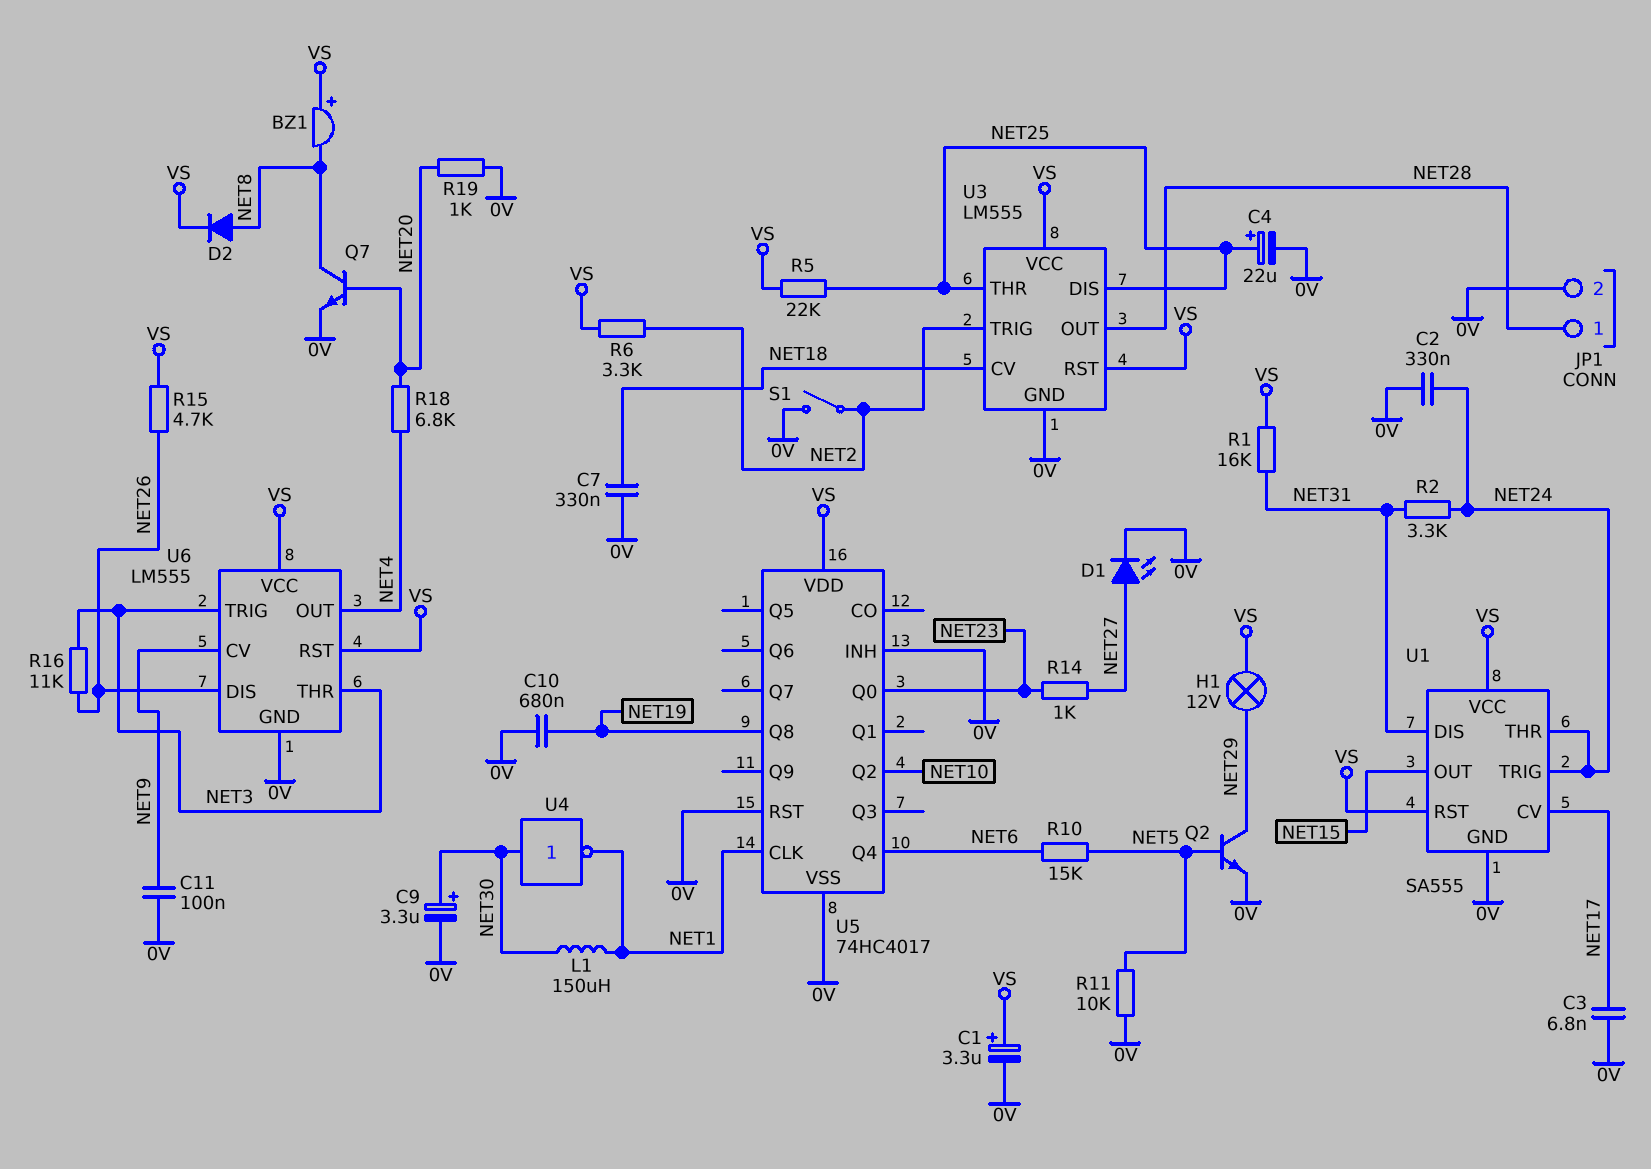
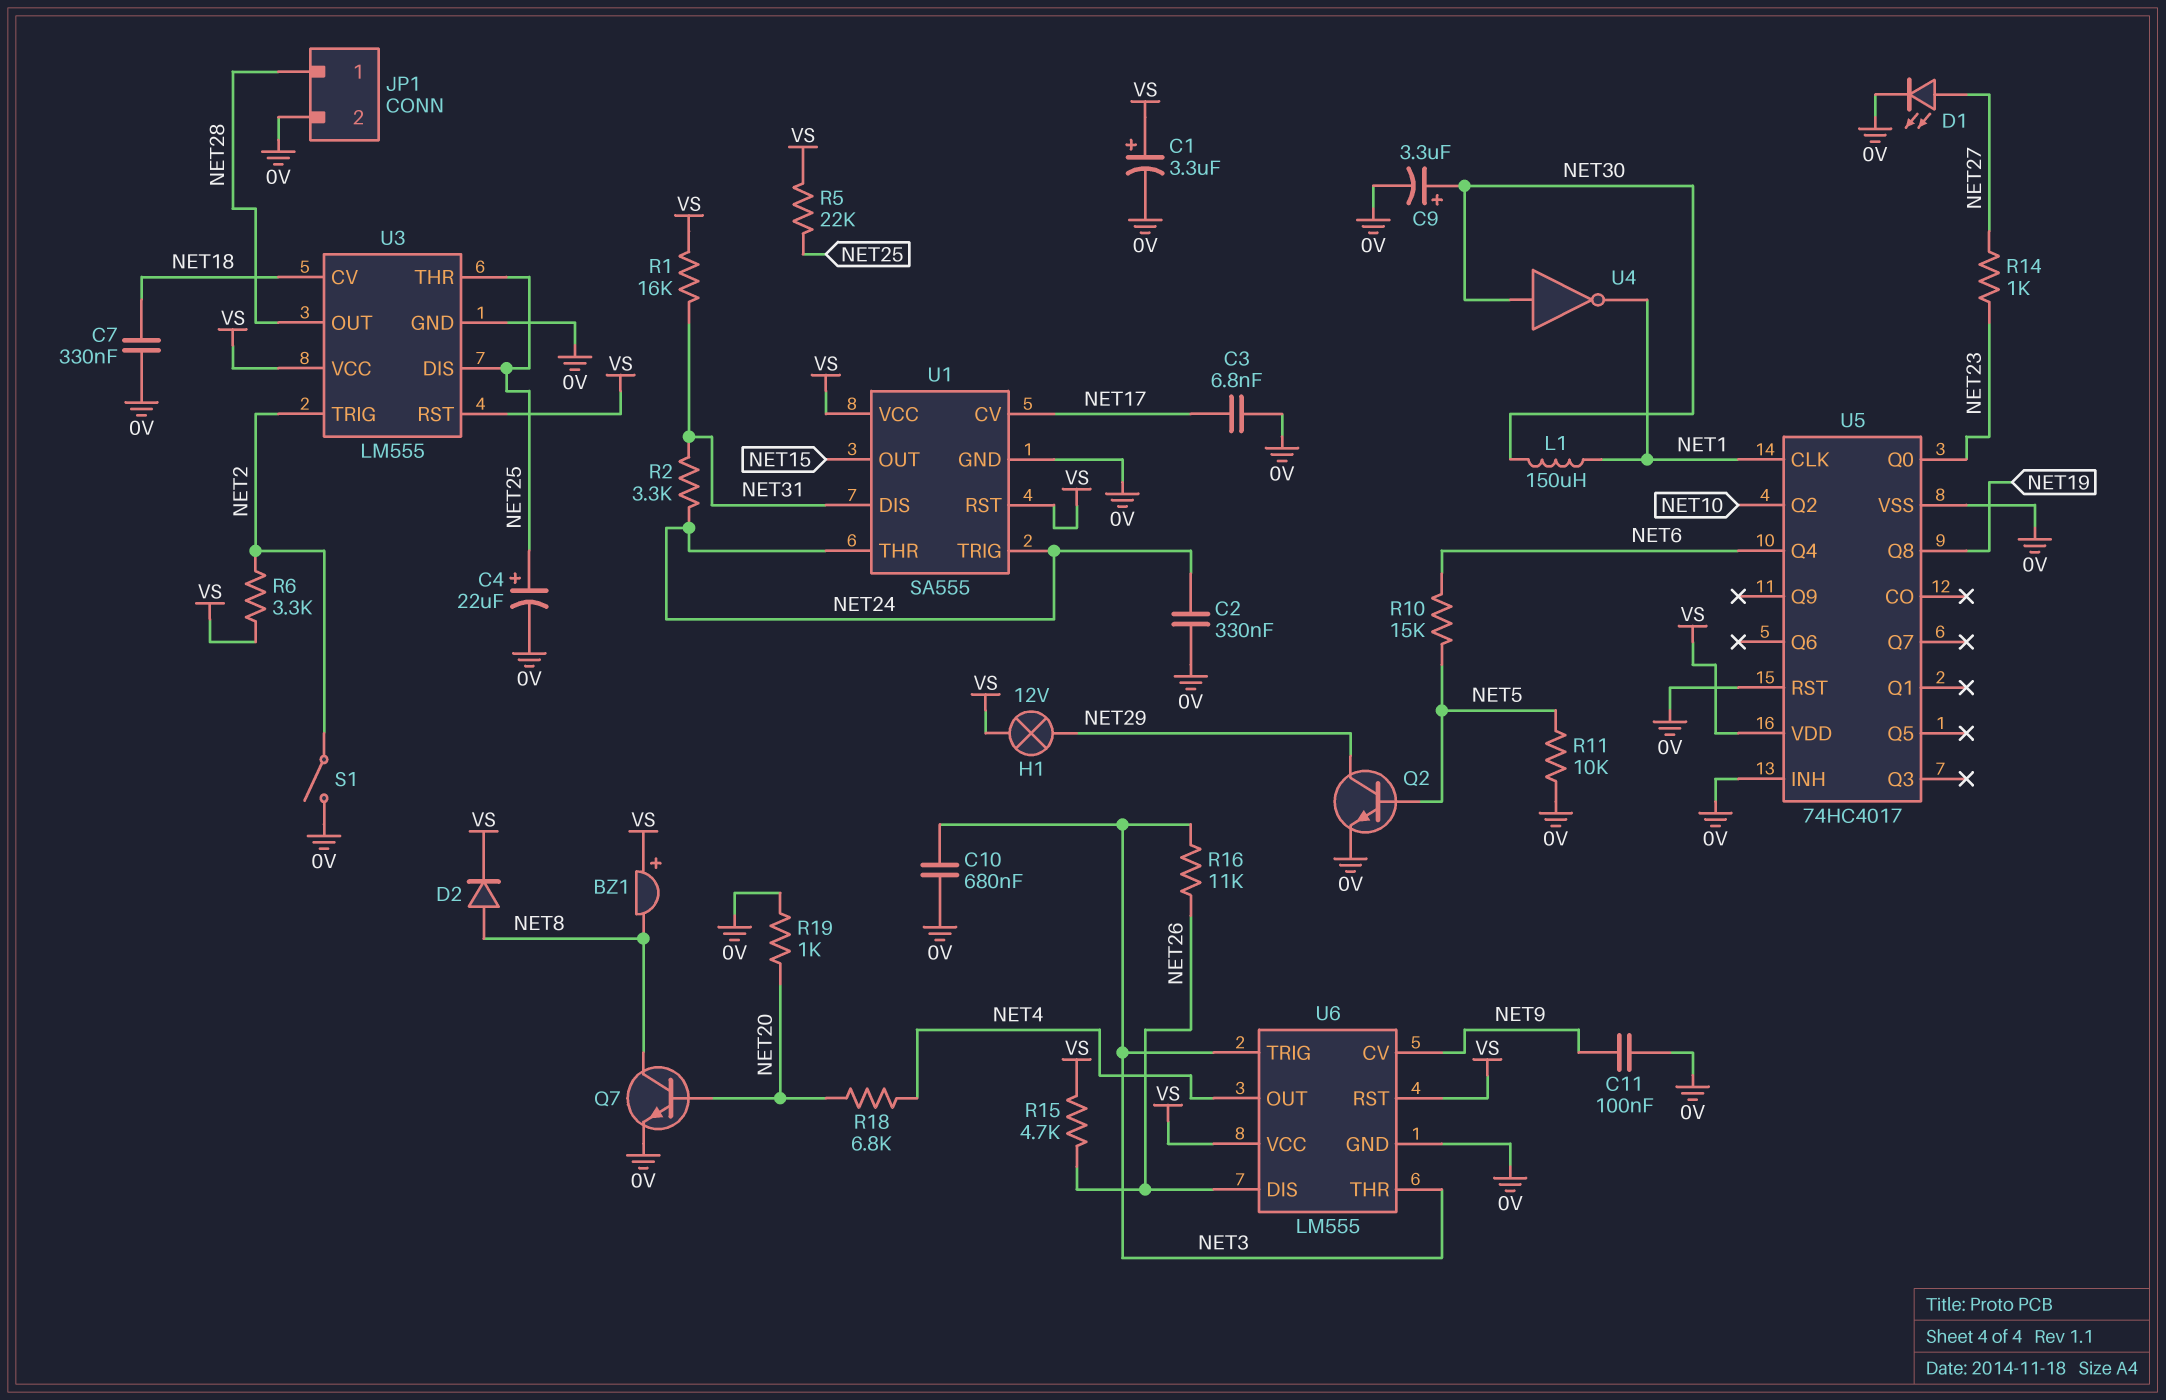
C10: 680nF (0V, NET19) -> 680nF (0V, NET3)

